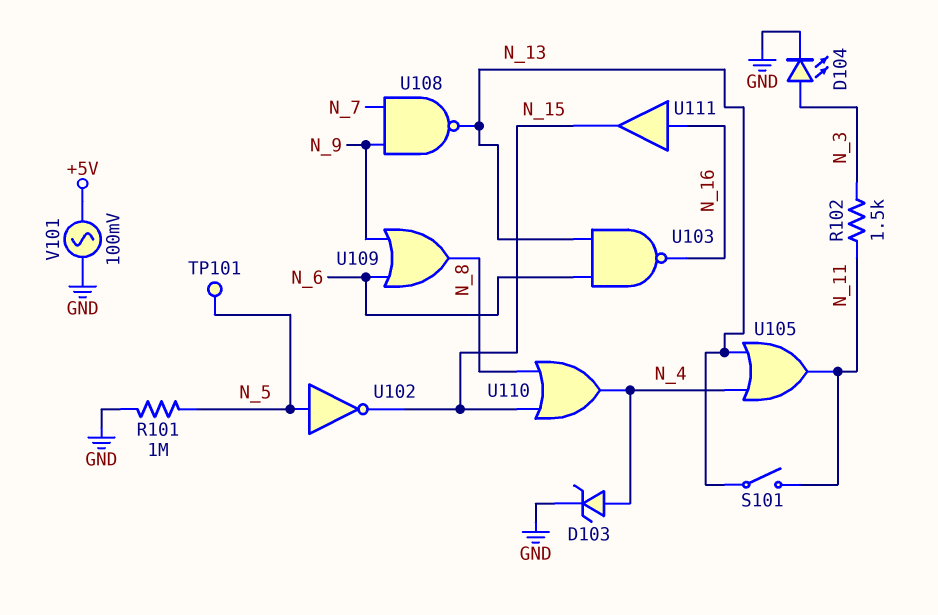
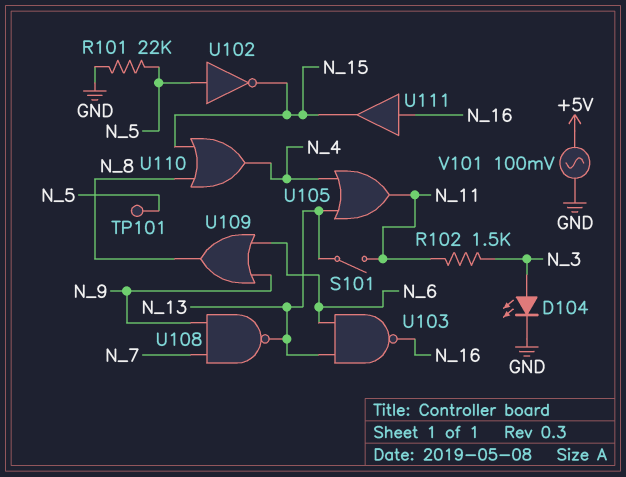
D103: zener (A N_4, K GND) -> none
R101: 1M (GND, N_5) -> 22k (GND, N_5)

